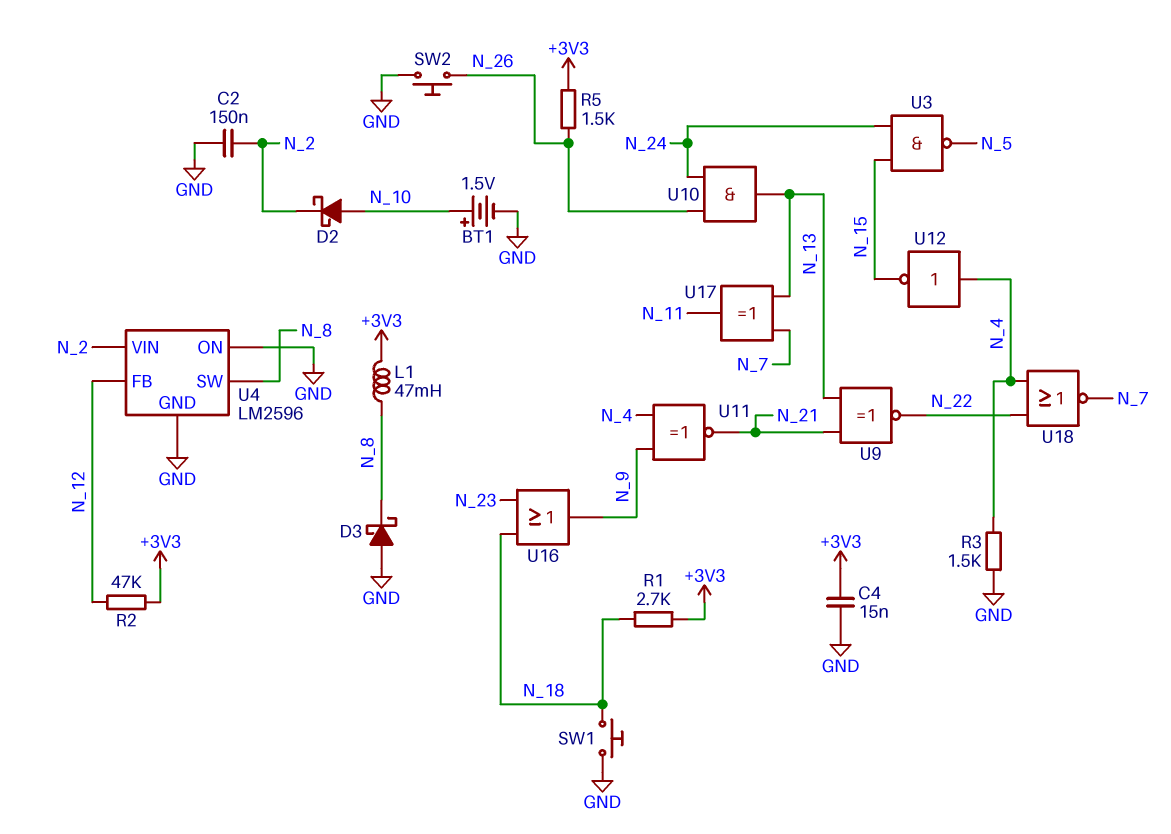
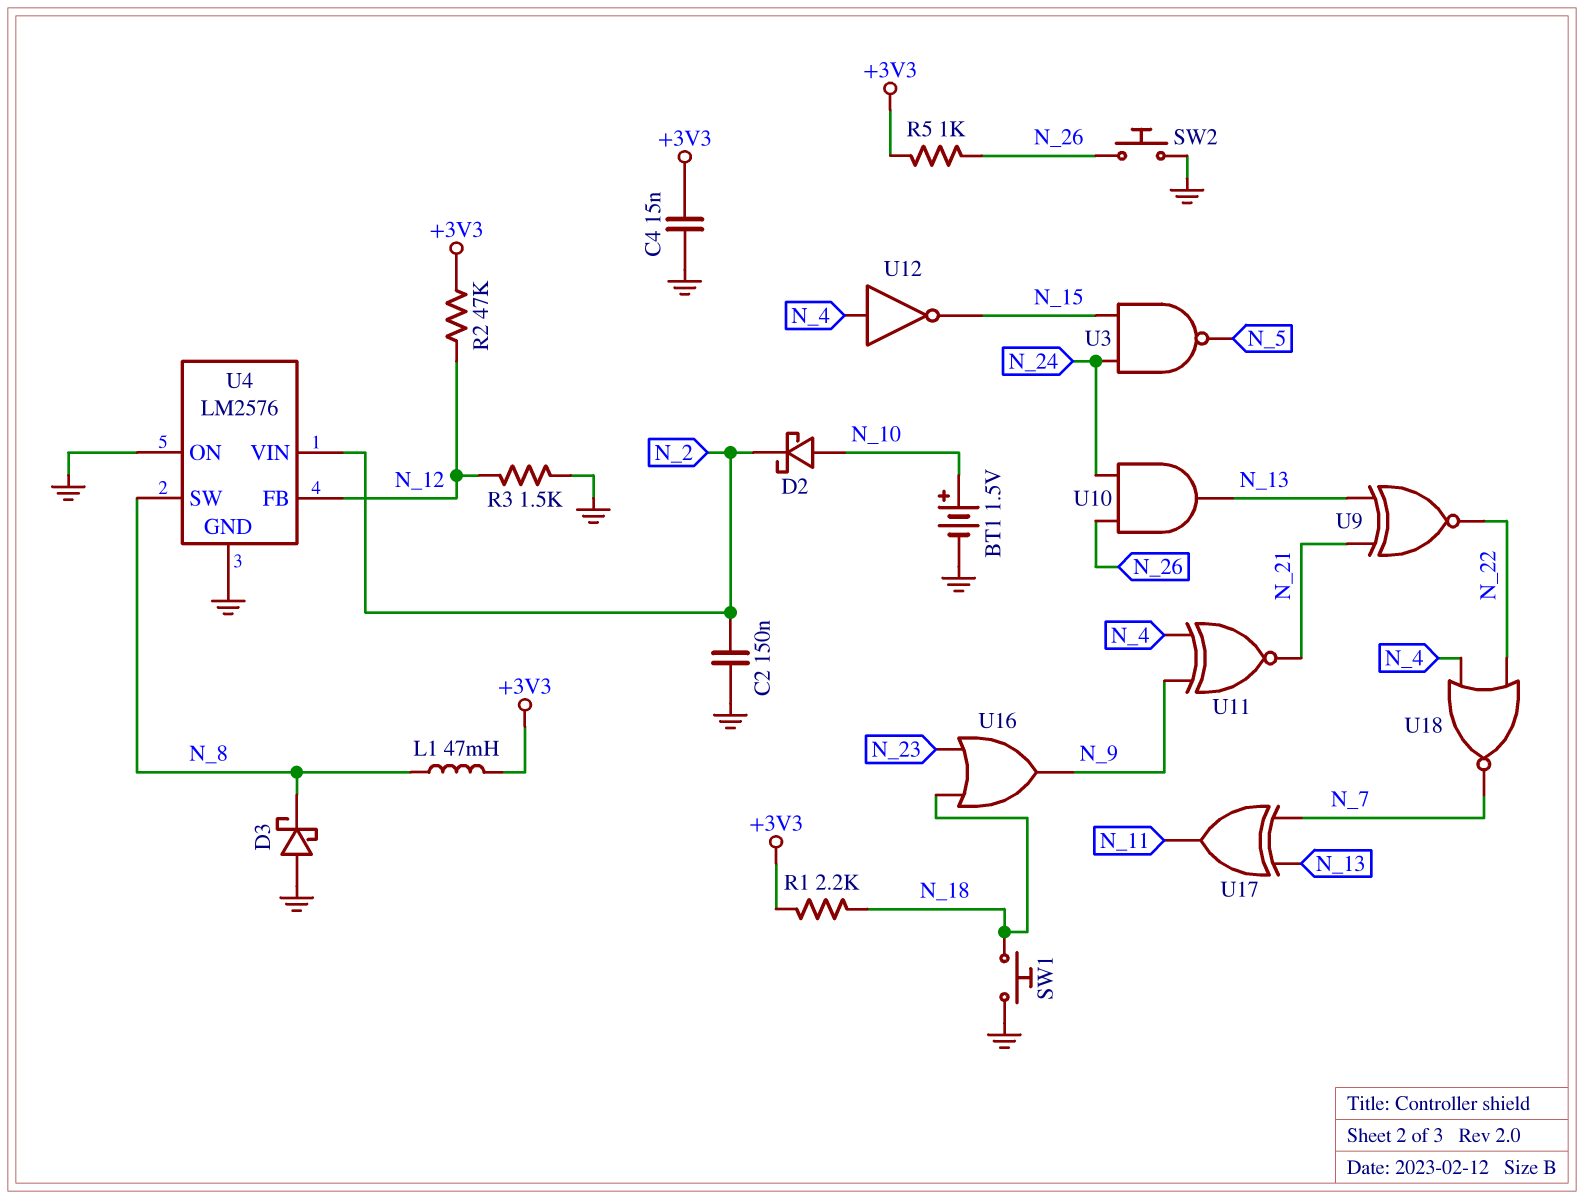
R1: 2.7k (+3V3, N_18) -> 2.2k (+3V3, N_18)
R3: 1.5k (GND, N_4) -> 1.5k (GND, N_12)
R5: 1.5k (+3V3, N_26) -> 1k (+3V3, N_26)
U4: LM2596 -> LM2576

